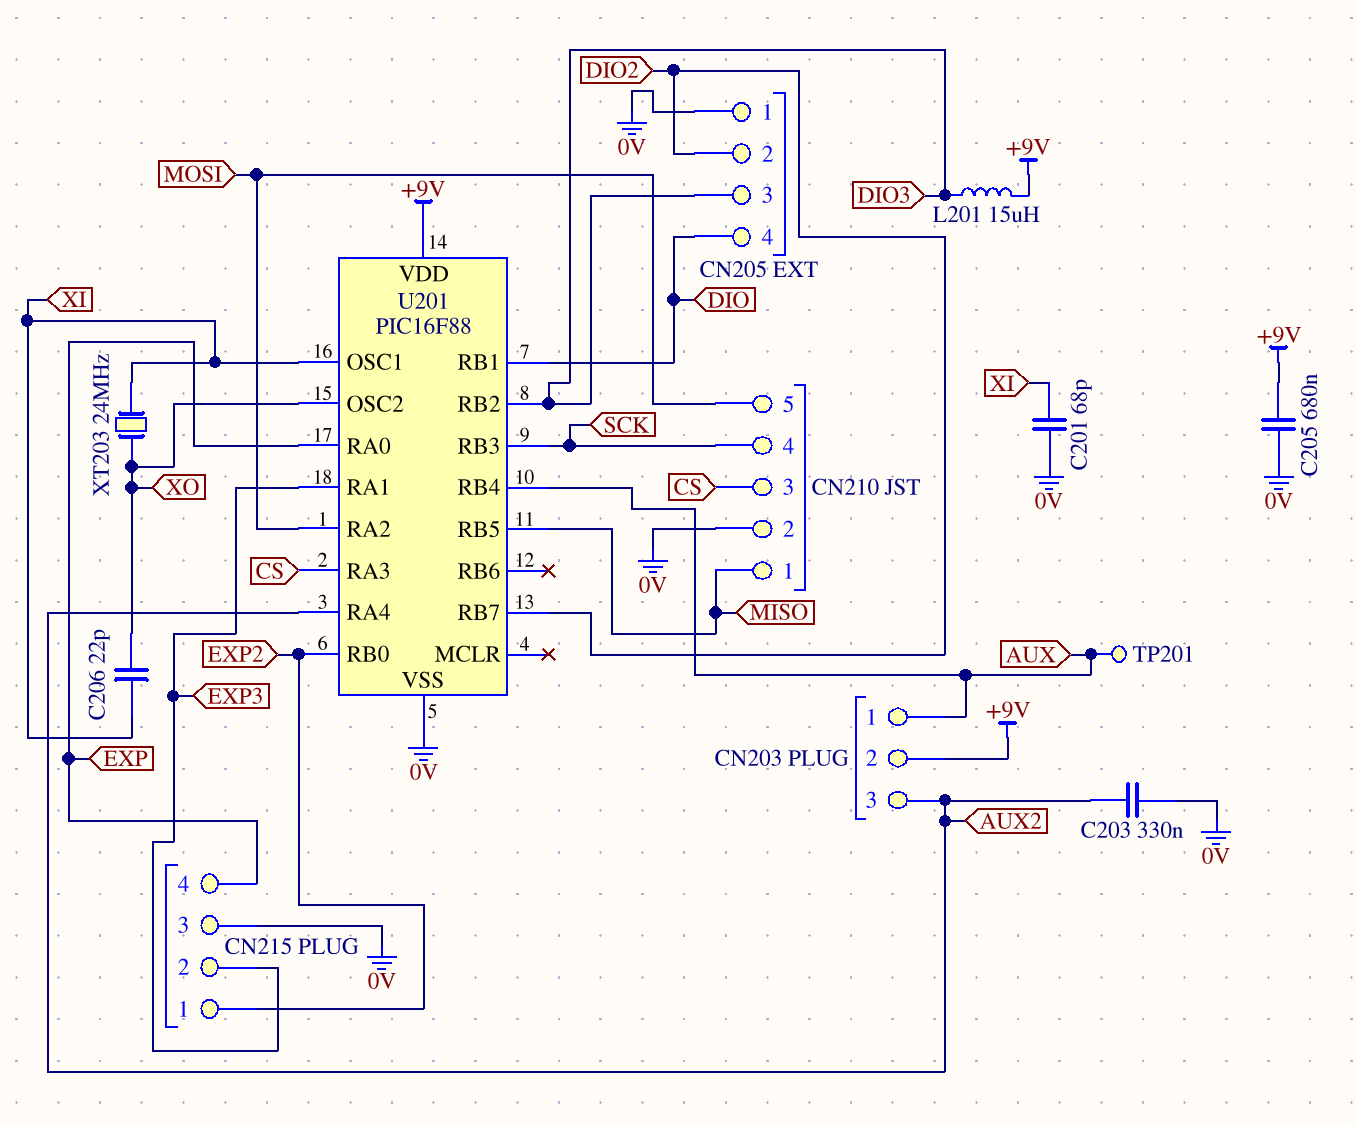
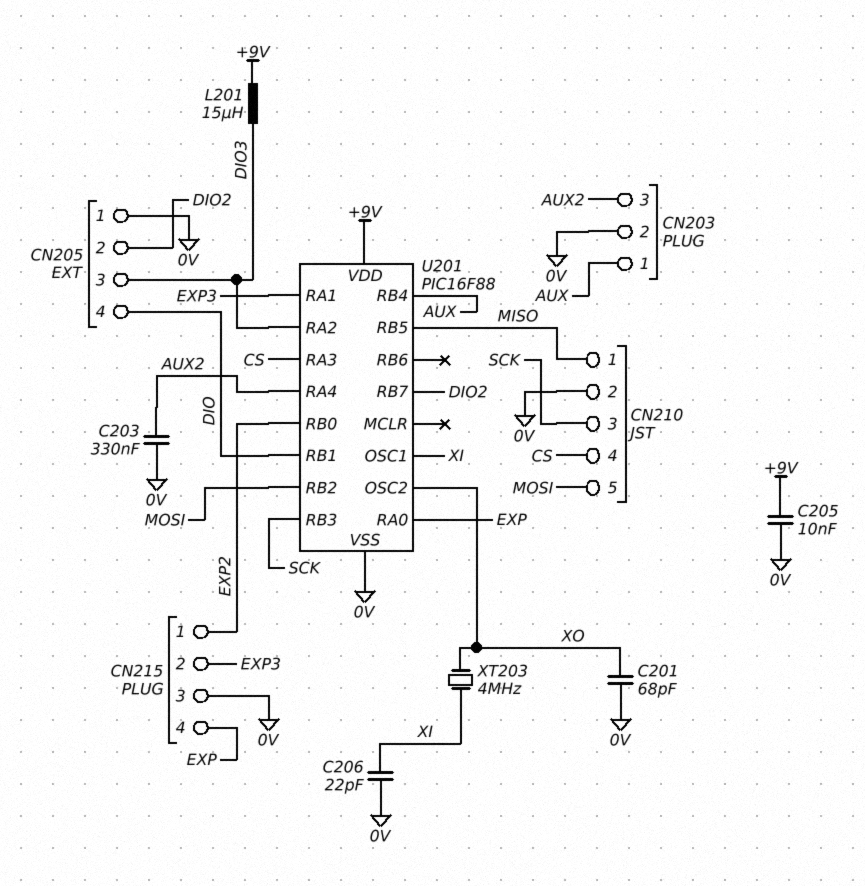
C201: 68pF (0V, XI) -> 68pF (0V, XO)
C205: 680nF (+9V, 0V) -> 10nF (+9V, 0V)
C206: 22pF (XI, XO) -> 22pF (0V, XI)
CN203 pin 2: +9V -> 0V
CN210 pin 3: CS -> SCK
CN210 pin 4: SCK -> CS
TP201: test point (AUX) -> none
U201 pin RA2: MOSI -> DIO3
U201 pin RB2: DIO3 -> MOSI
XT203: 24MHz (XI, XO) -> 4MHz (XI, XO)

